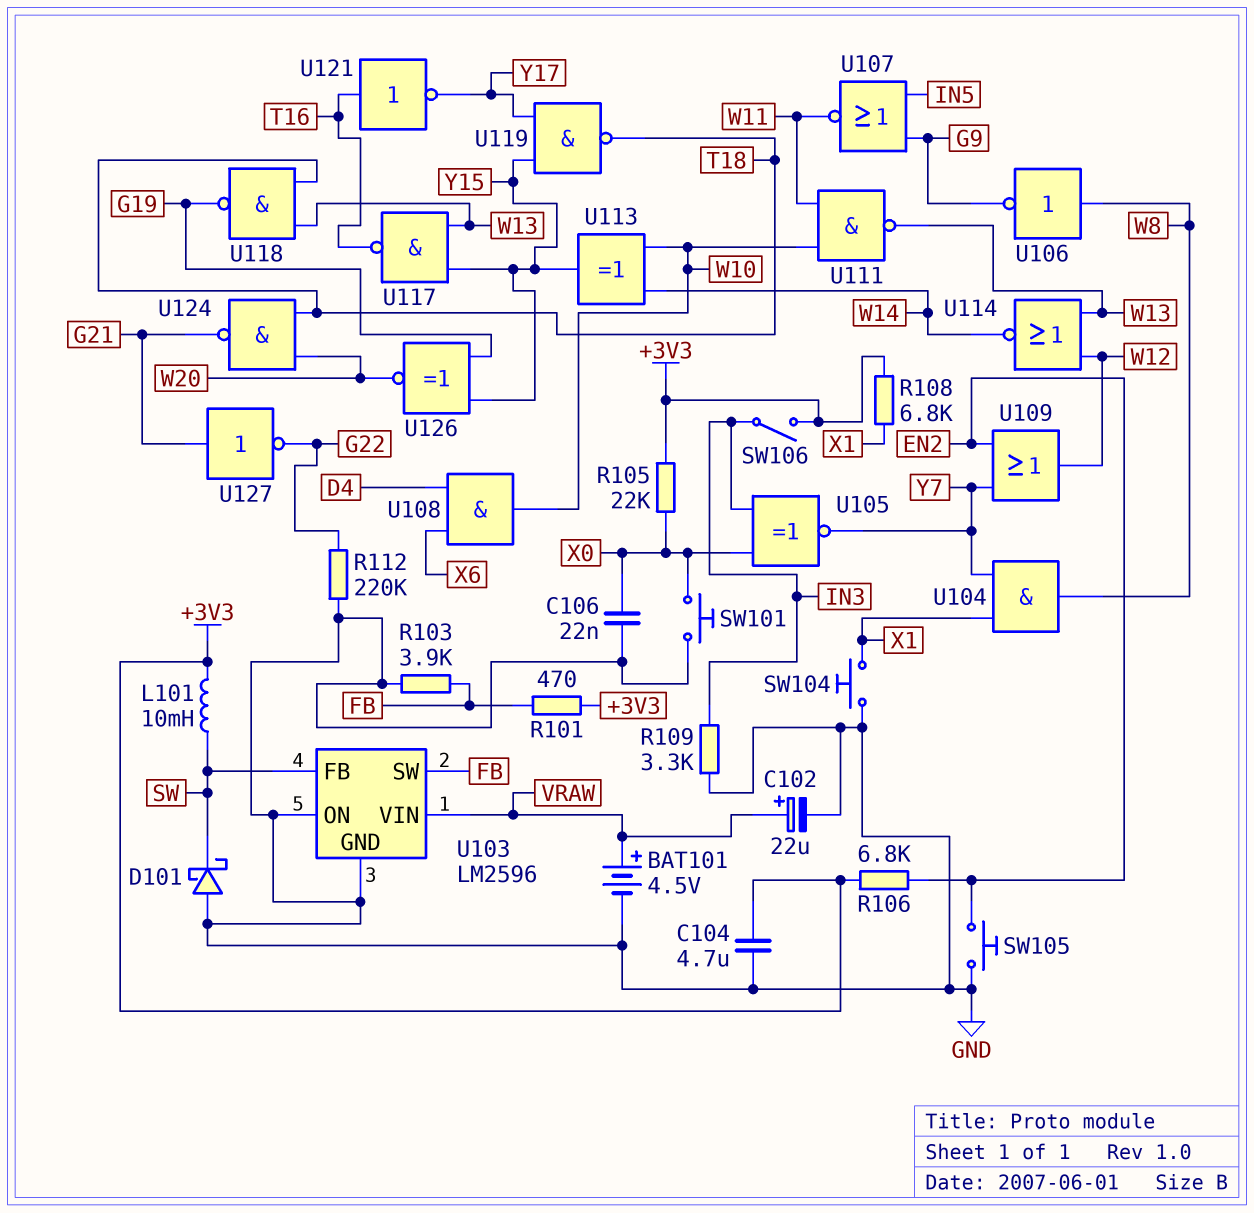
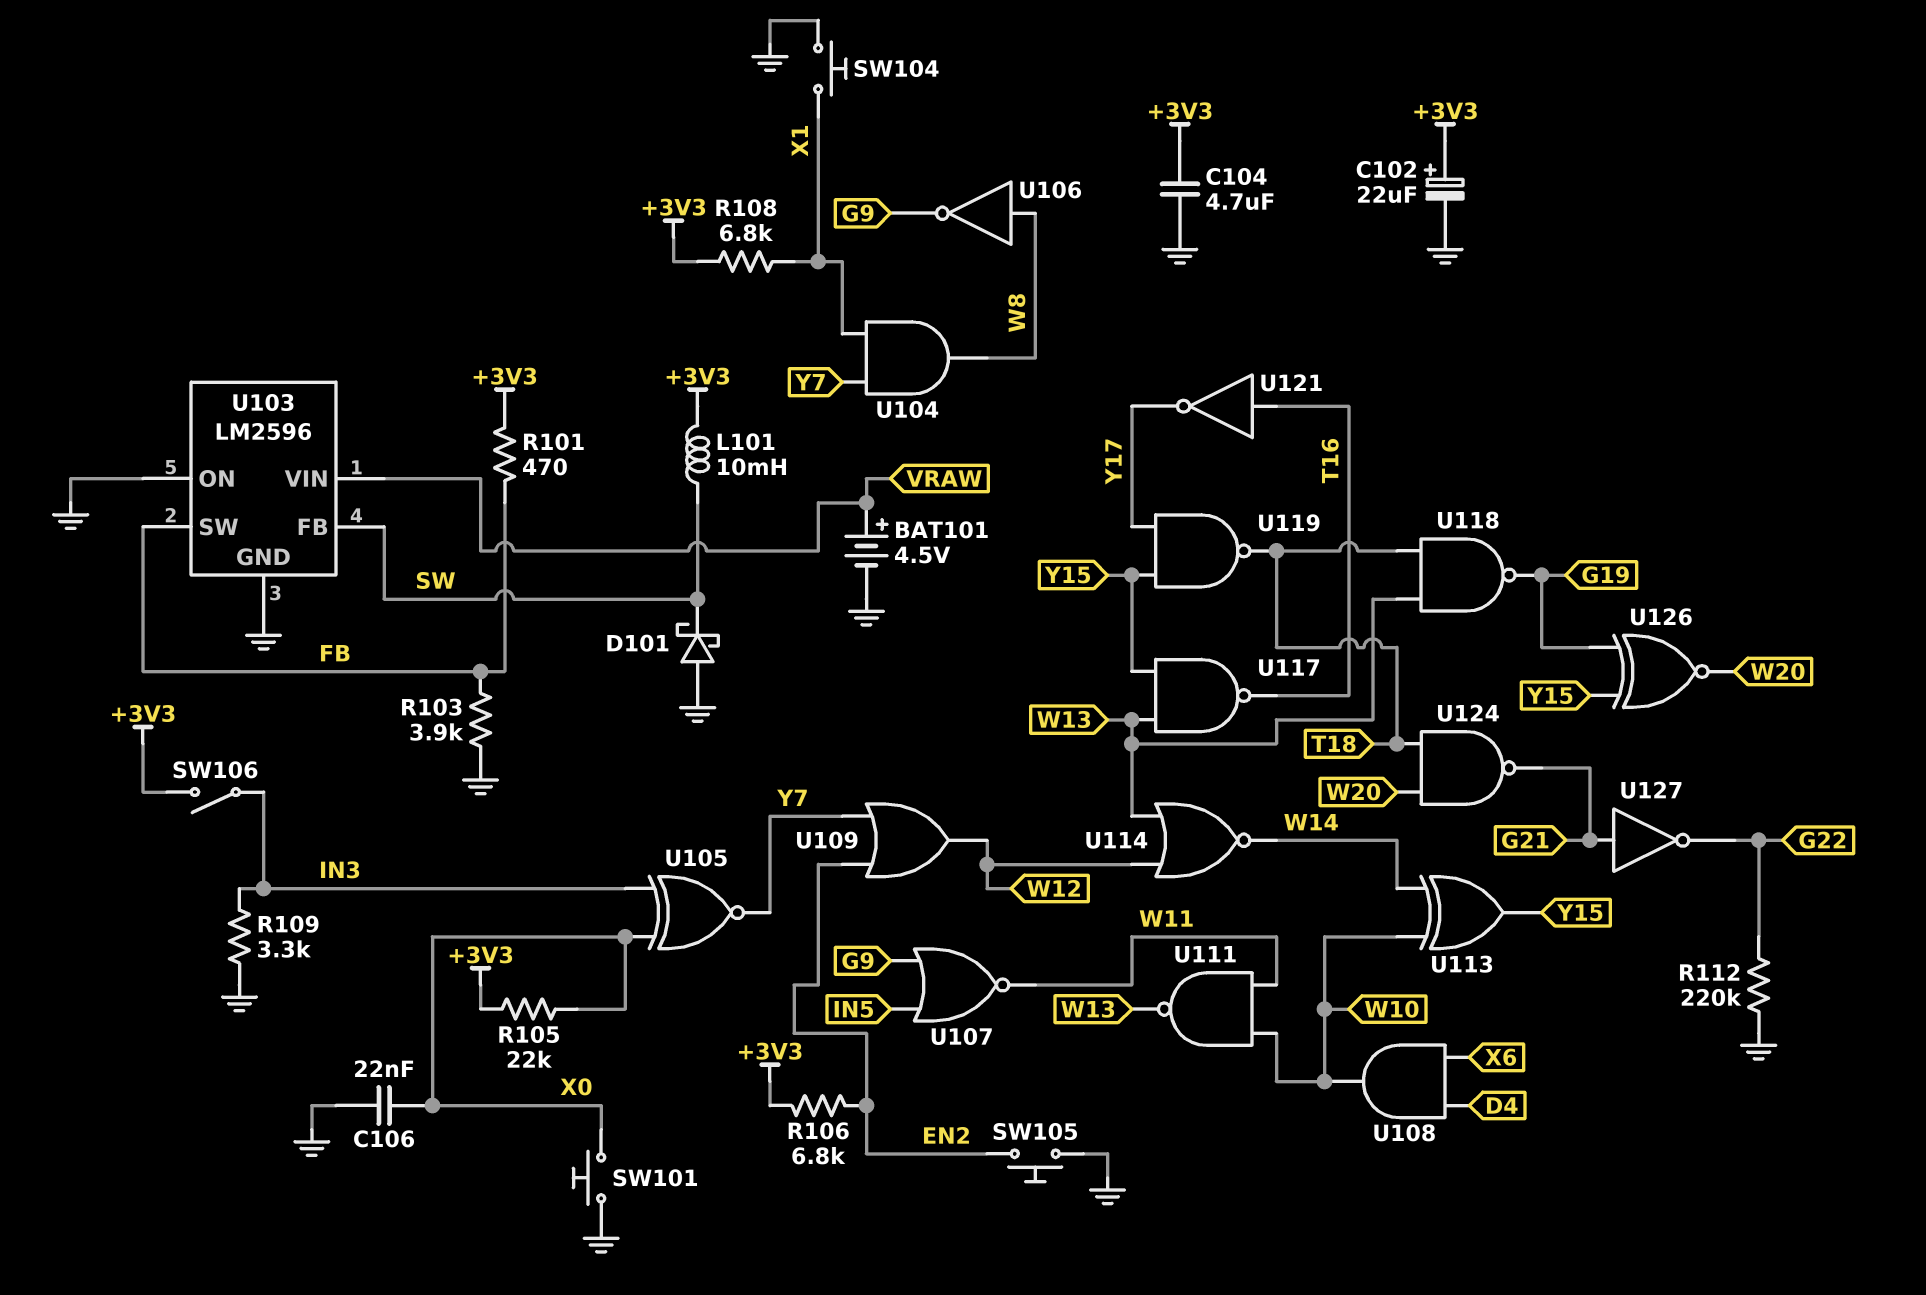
C102: 22uF (plus VRAW, minus GND) -> 22uF (plus +3V3, minus GND)

